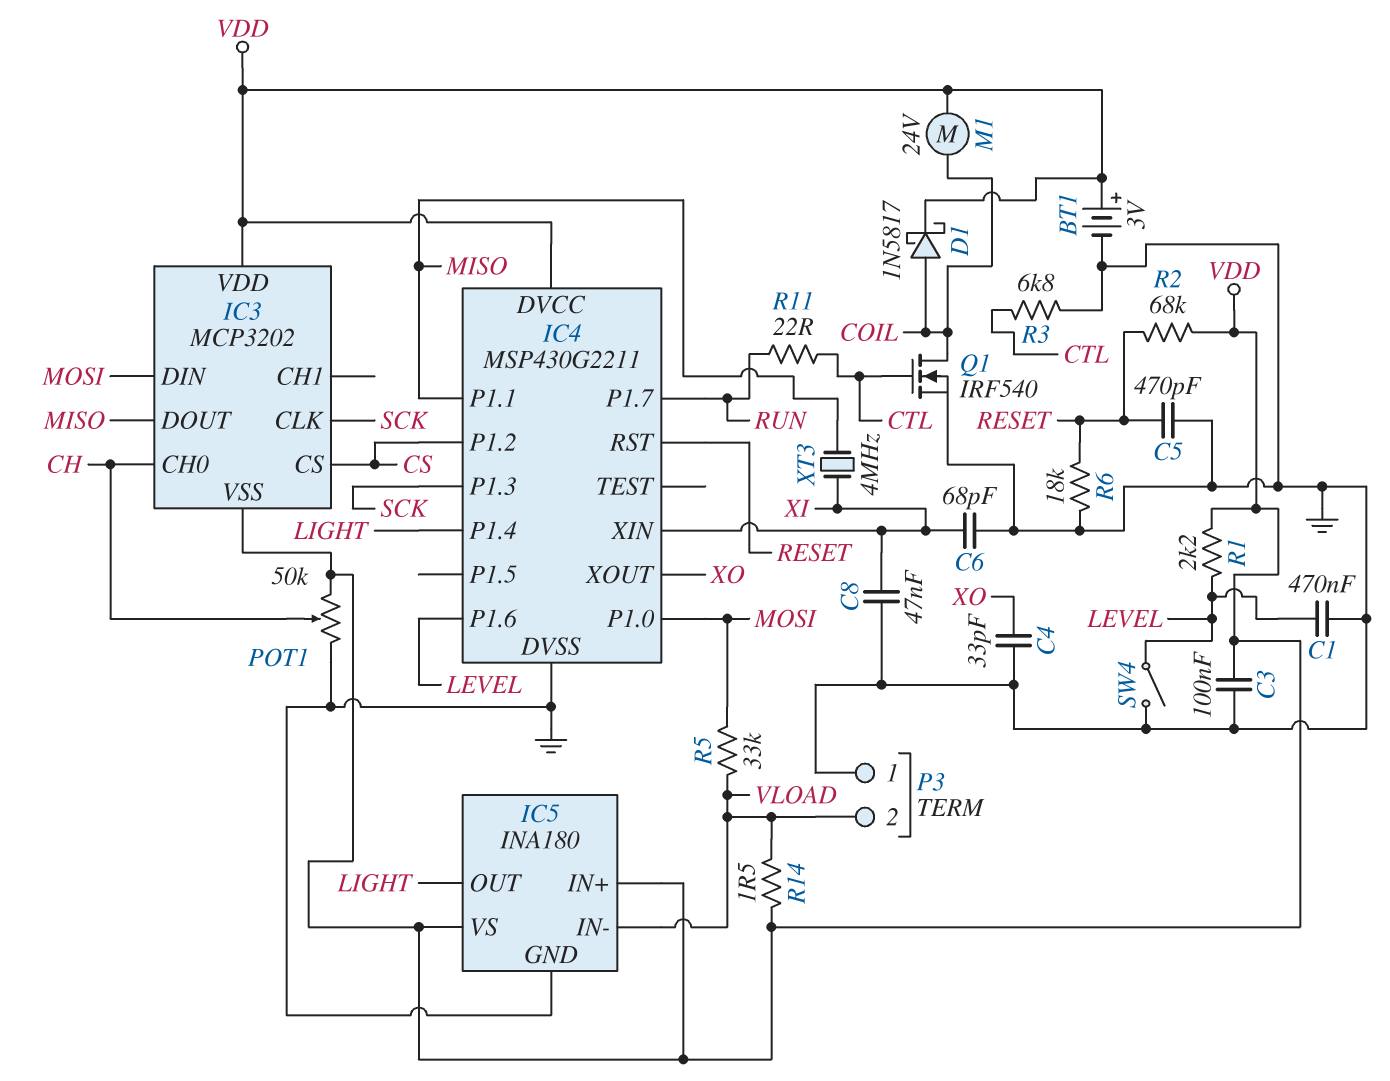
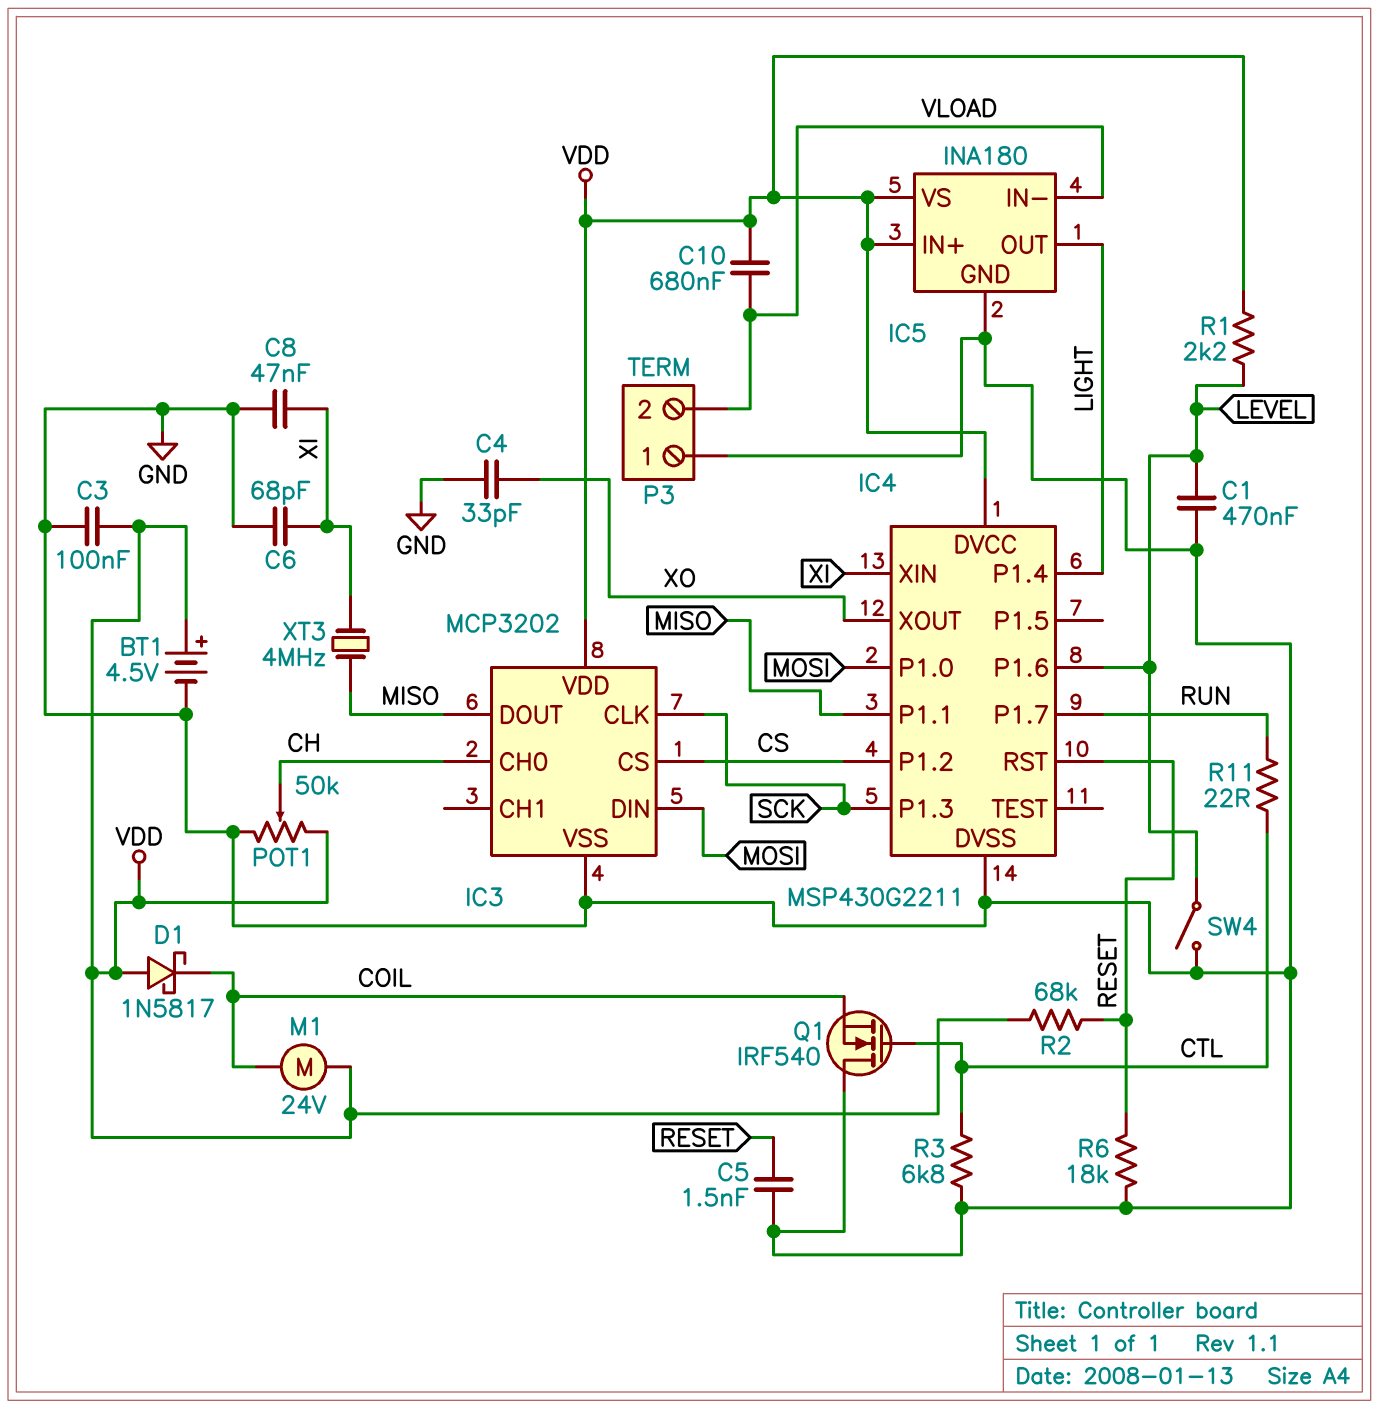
BT1: 3V (plus VDD, minus GND) -> 4.5V (plus VDD, minus GND)
C5: 470pF (GND, RESET) -> 1.5nF (GND, RESET)
C10: none -> 680nF (VDD, VLOAD)
D1: schottky 1N5817 (A COIL, K VDD) -> schottky 1N5817 (A VDD, K COIL)
IC3 pin VSS: VDD -> GND
Q1: NMOS IRF540 (G CTL, D COIL, S GND) -> NMOS IRF540 (G CTL, D GND, S COIL)
R5: 33k (MOSI, VLOAD) -> none
R14: 1.5 (VDD, VLOAD) -> none

